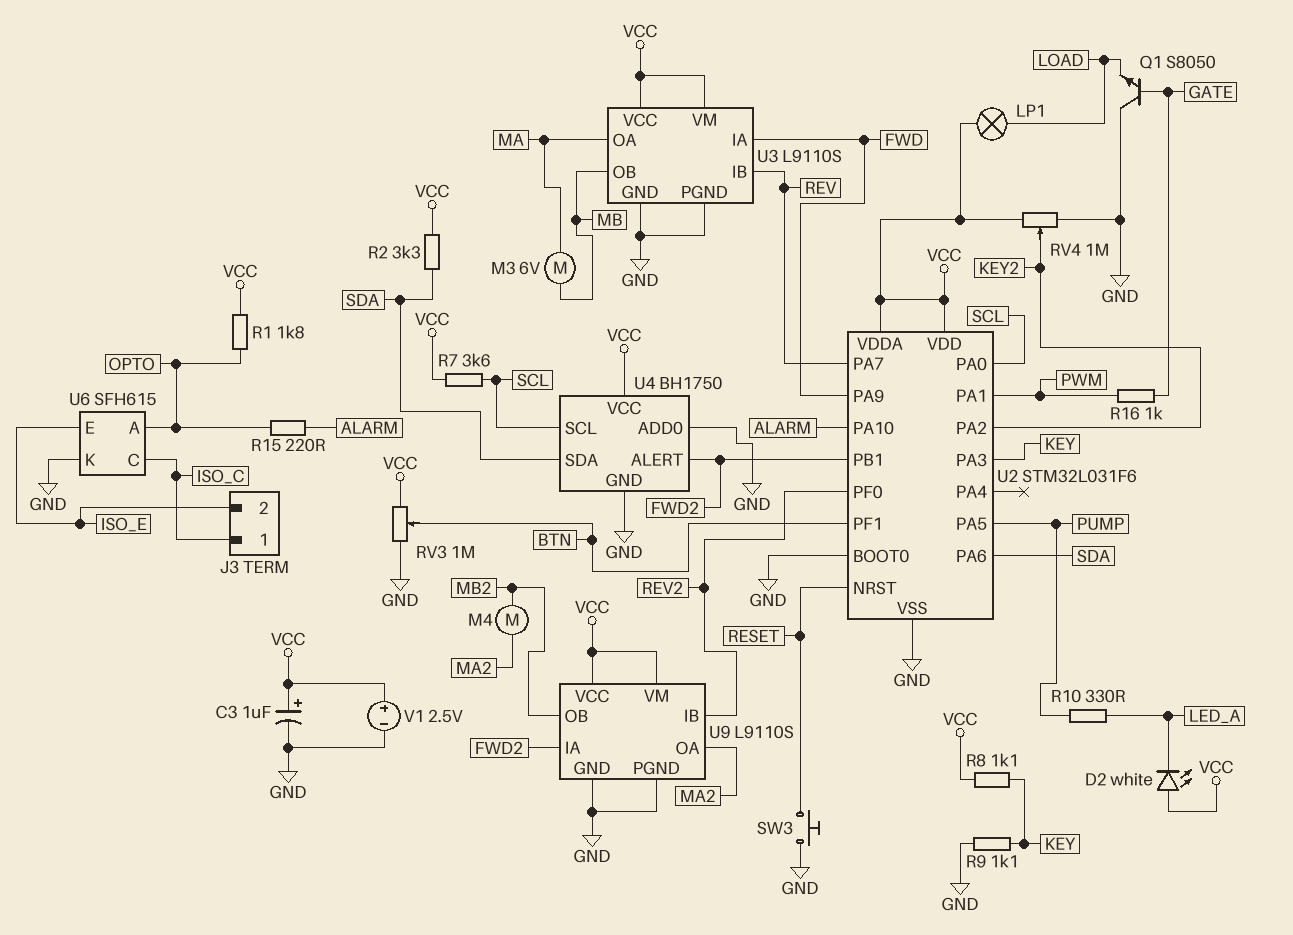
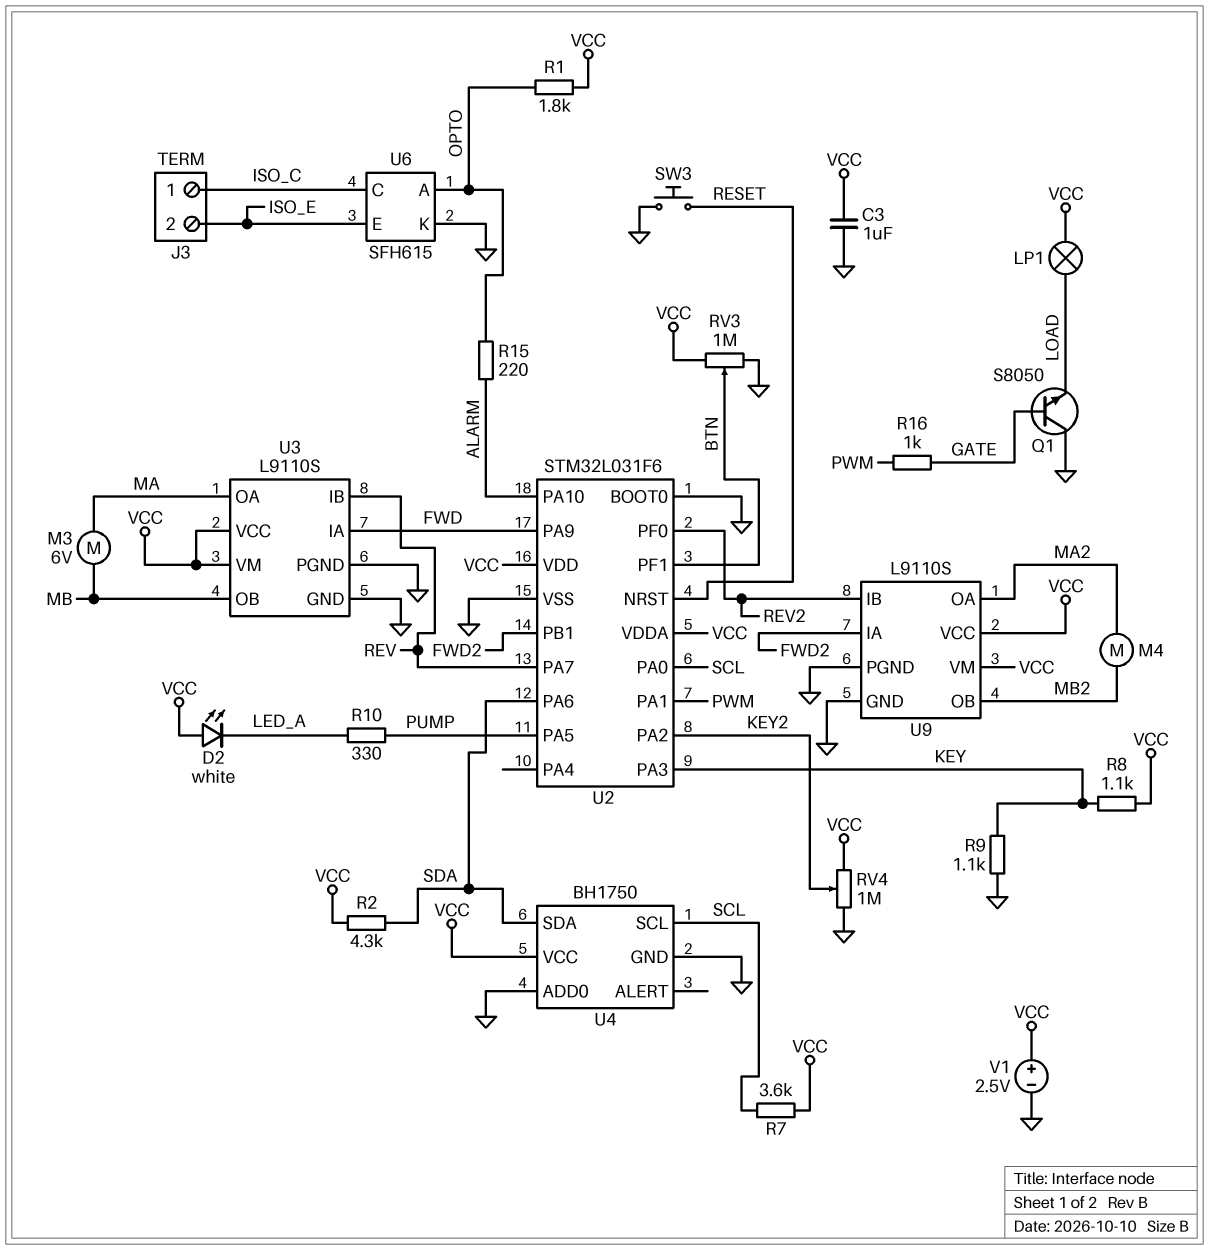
C3: 1uF (plus VCC, minus GND) -> 1uF (GND, VCC)
R2: 3.3k (SDA, VCC) -> 4.3k (SDA, VCC)
U4 pin ALERT: FWD2 -> none

